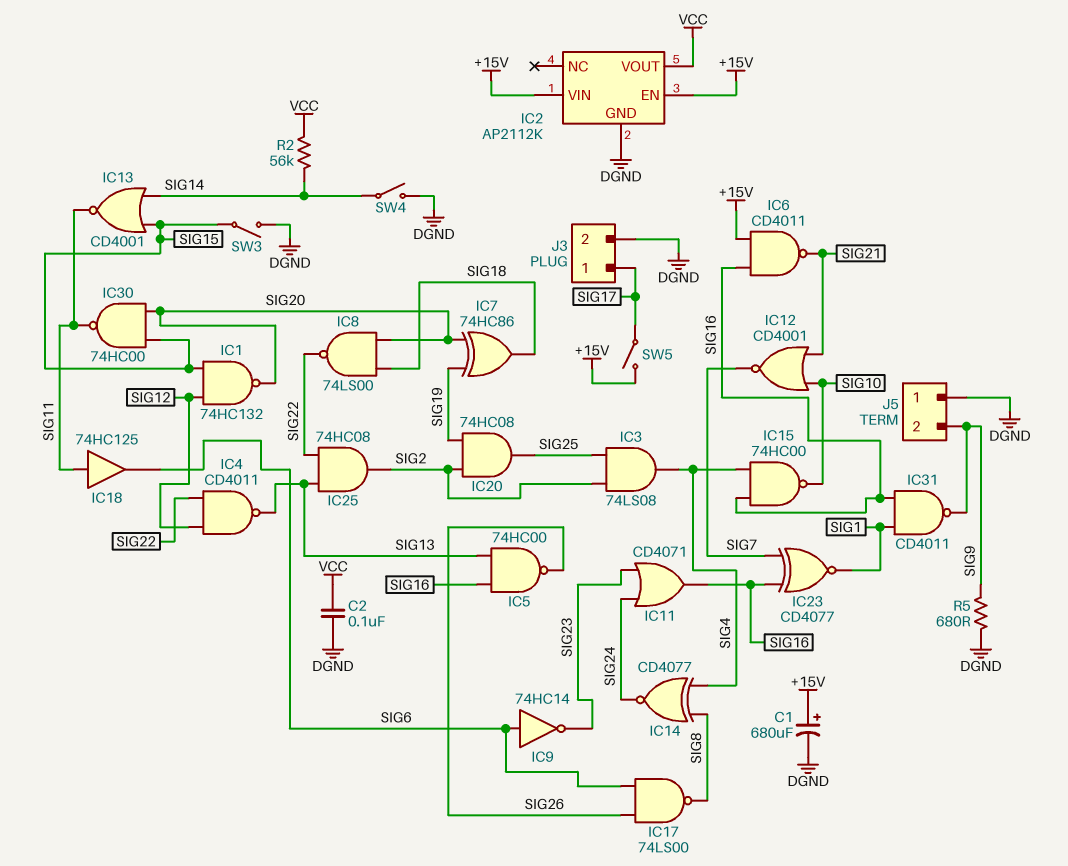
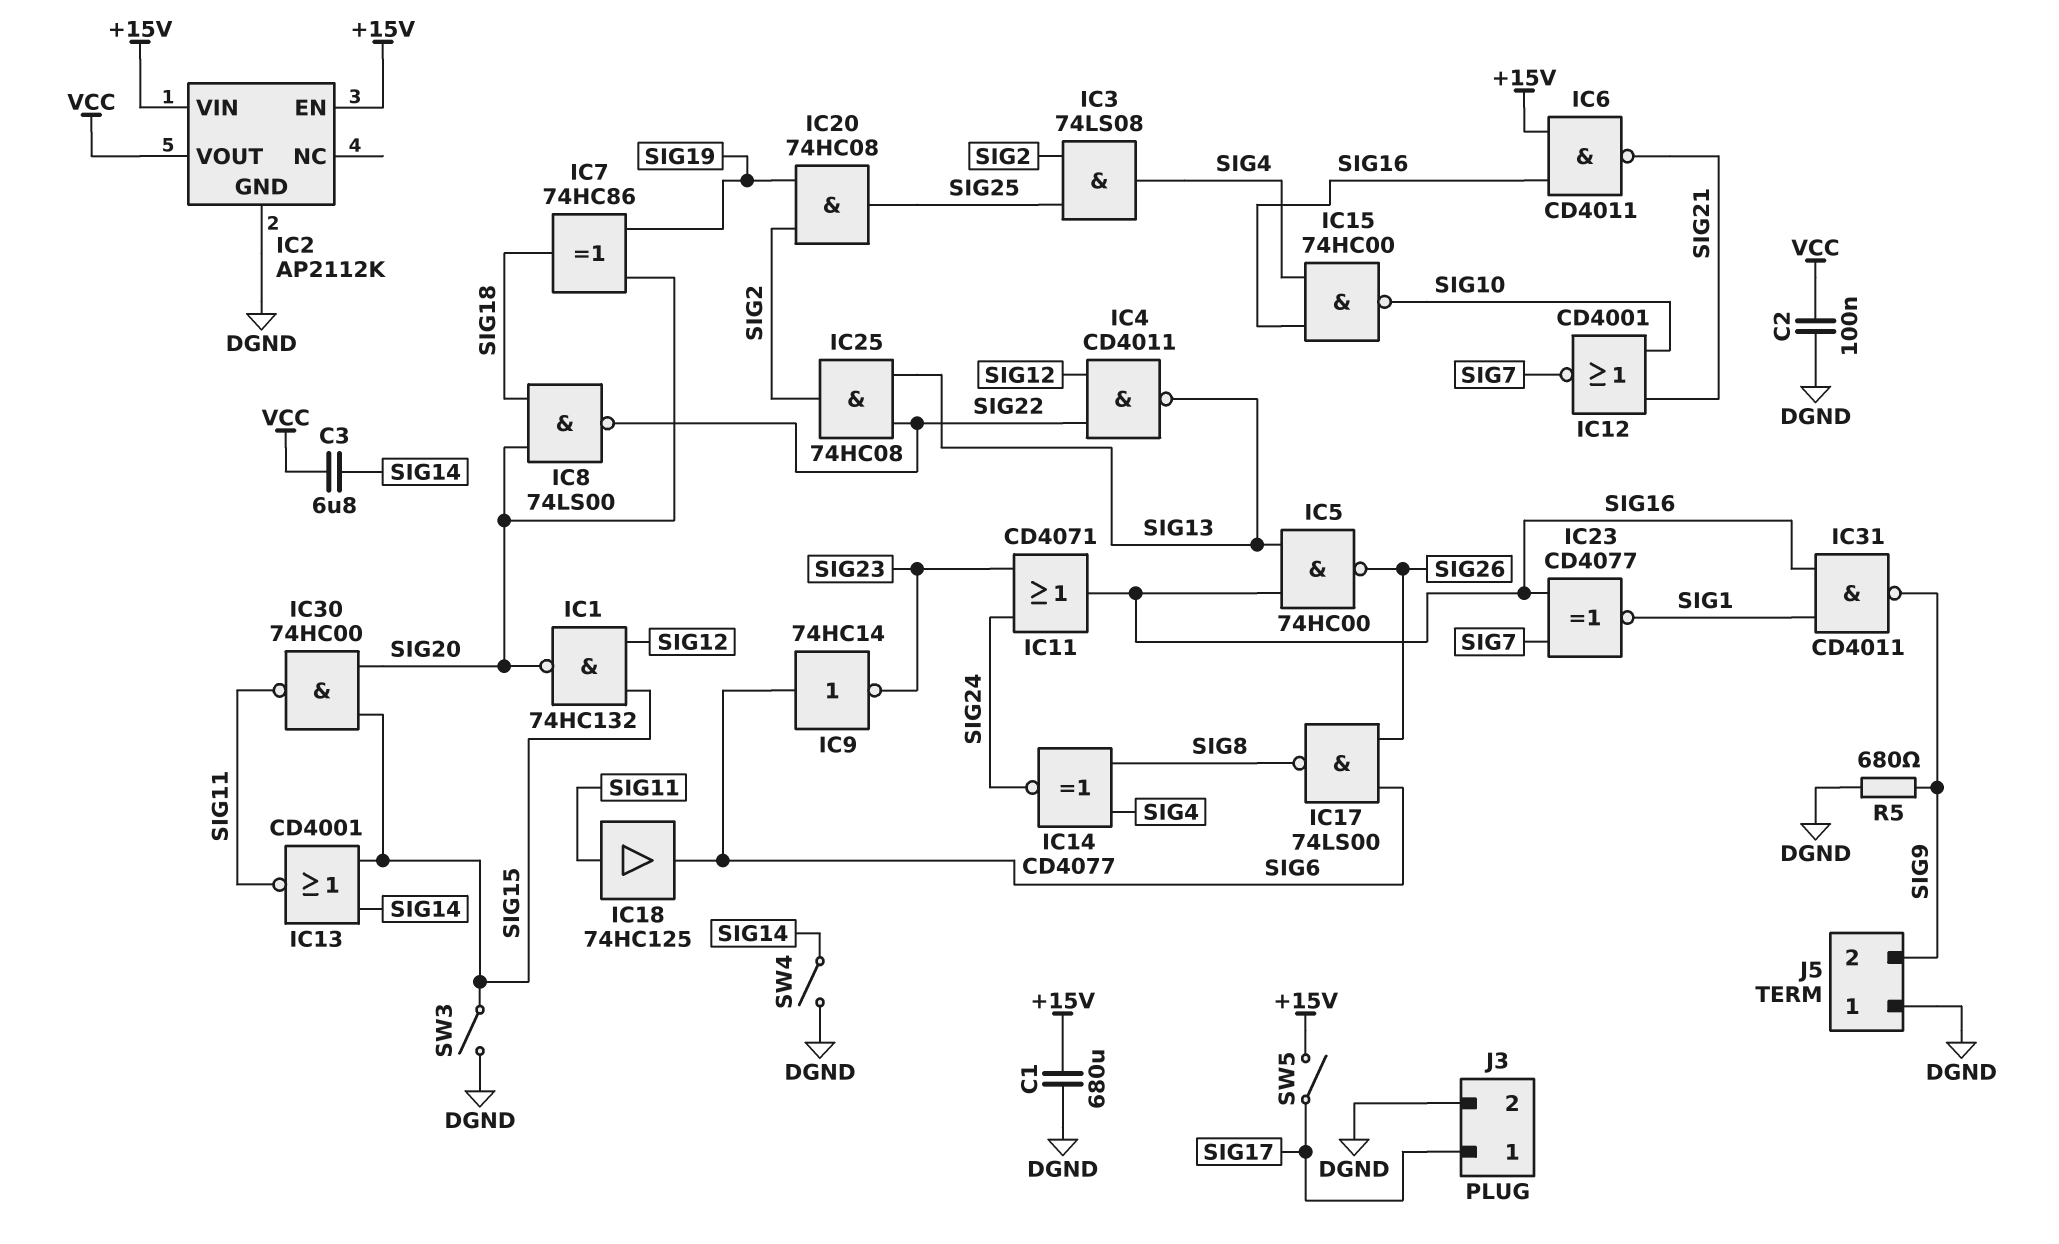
C1: 680uF (plus +15V, minus DGND) -> 680uF (+15V, DGND)
C3: none -> 6.8uF (SIG14, VCC)
R2: 56k (SIG14, VCC) -> none

